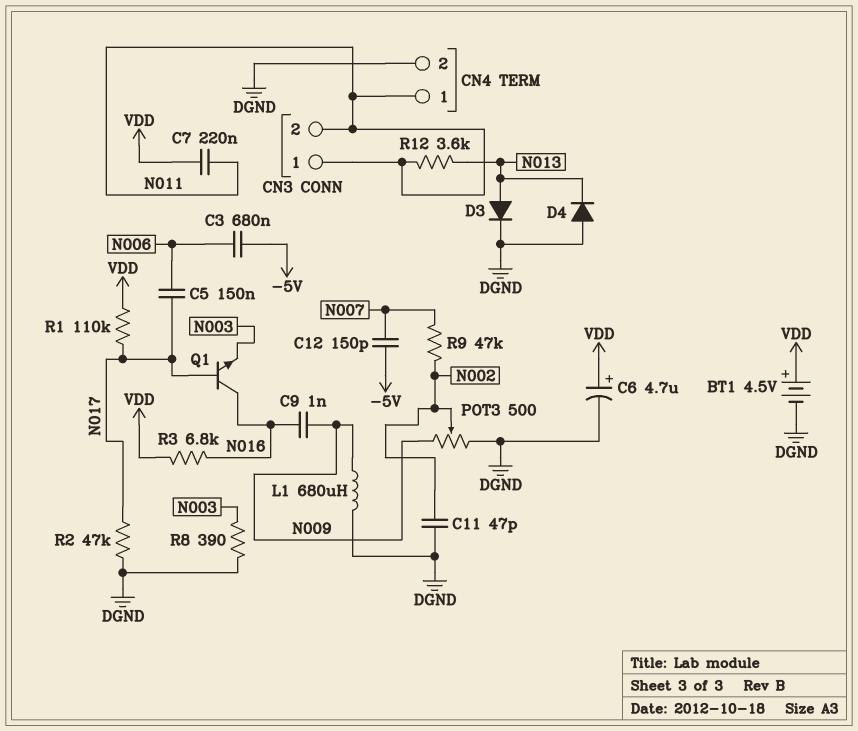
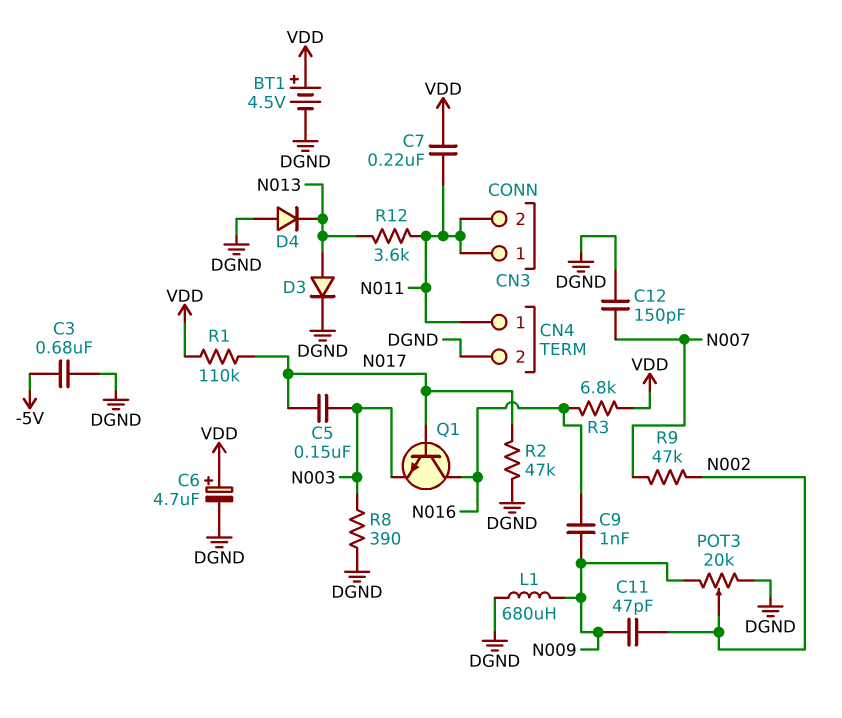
C3: 680nF (-5V, N006) -> 680nF (-5V, DGND)
C5: 150nF (N006, N017) -> 150nF (N003, N017)
C11: 47pF (DGND, N002) -> 47pF (N002, N009)
C12: 150pF (-5V, N007) -> 150pF (DGND, N007)
POT3: 500 (DGND, N009, wiper N002) -> 20k (DGND, N009, wiper N002)

